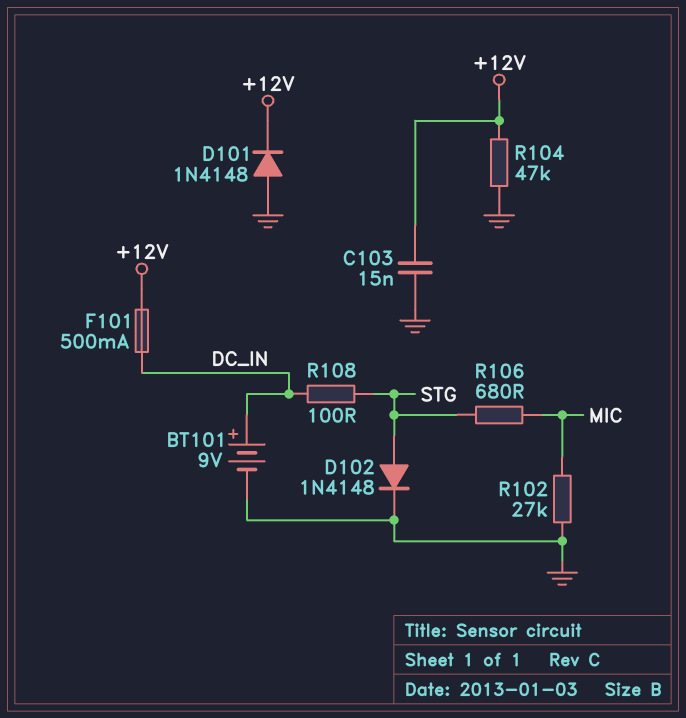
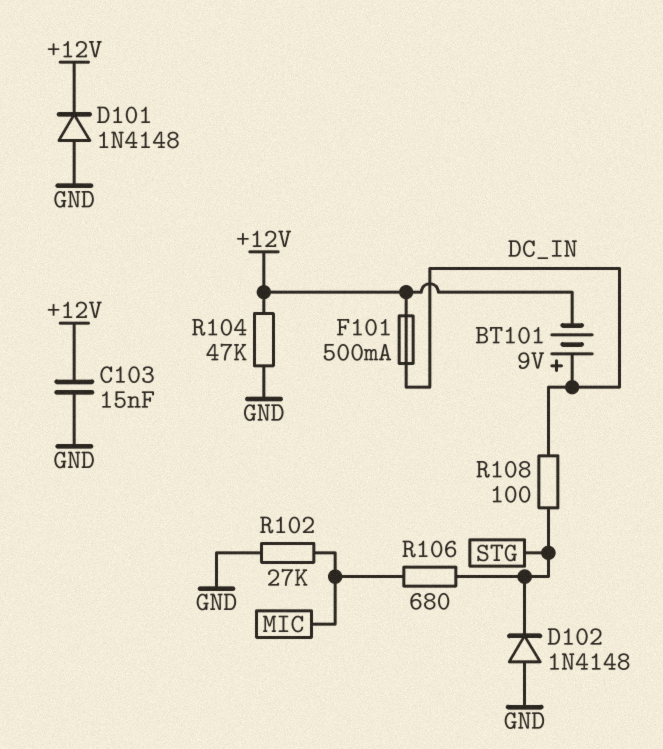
BT101: 9V (plus DC_IN, minus GND) -> 9V (plus DC_IN, minus +12V)
D102: diode 1N4148 (A STG, K GND) -> diode 1N4148 (A GND, K STG)

